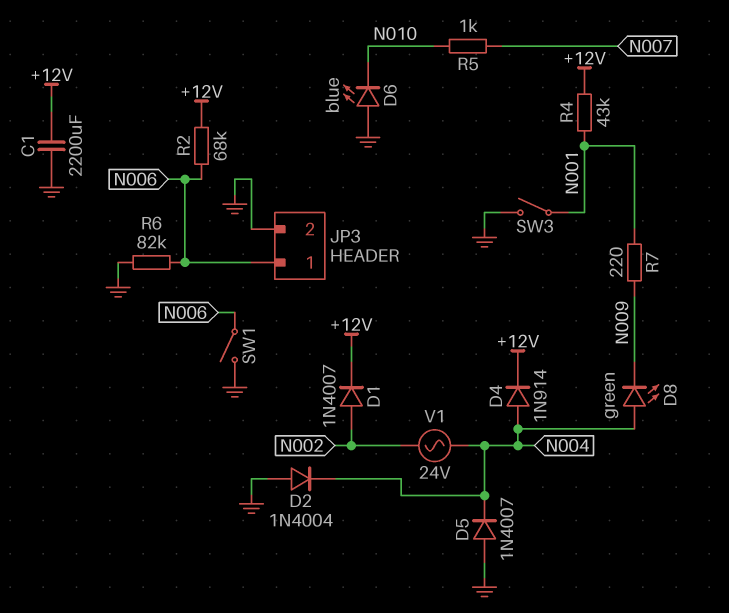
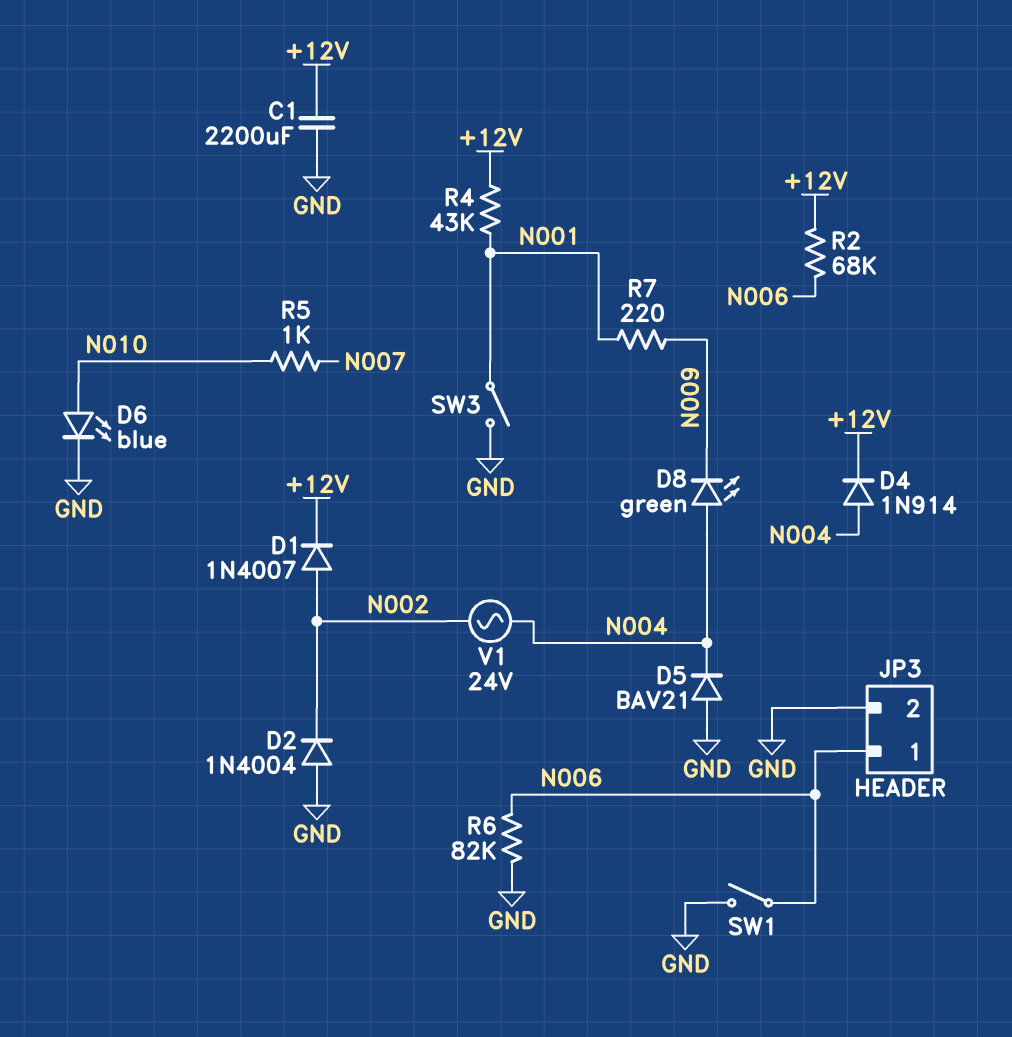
D2: diode 1N4004 (A GND, K N004) -> diode 1N4004 (A GND, K N002)
D5: diode 1N4007 (A GND, K N004) -> diode BAV21 (A GND, K N004)
D6: LED blue (A GND, K N010) -> LED blue (A N010, K GND)

